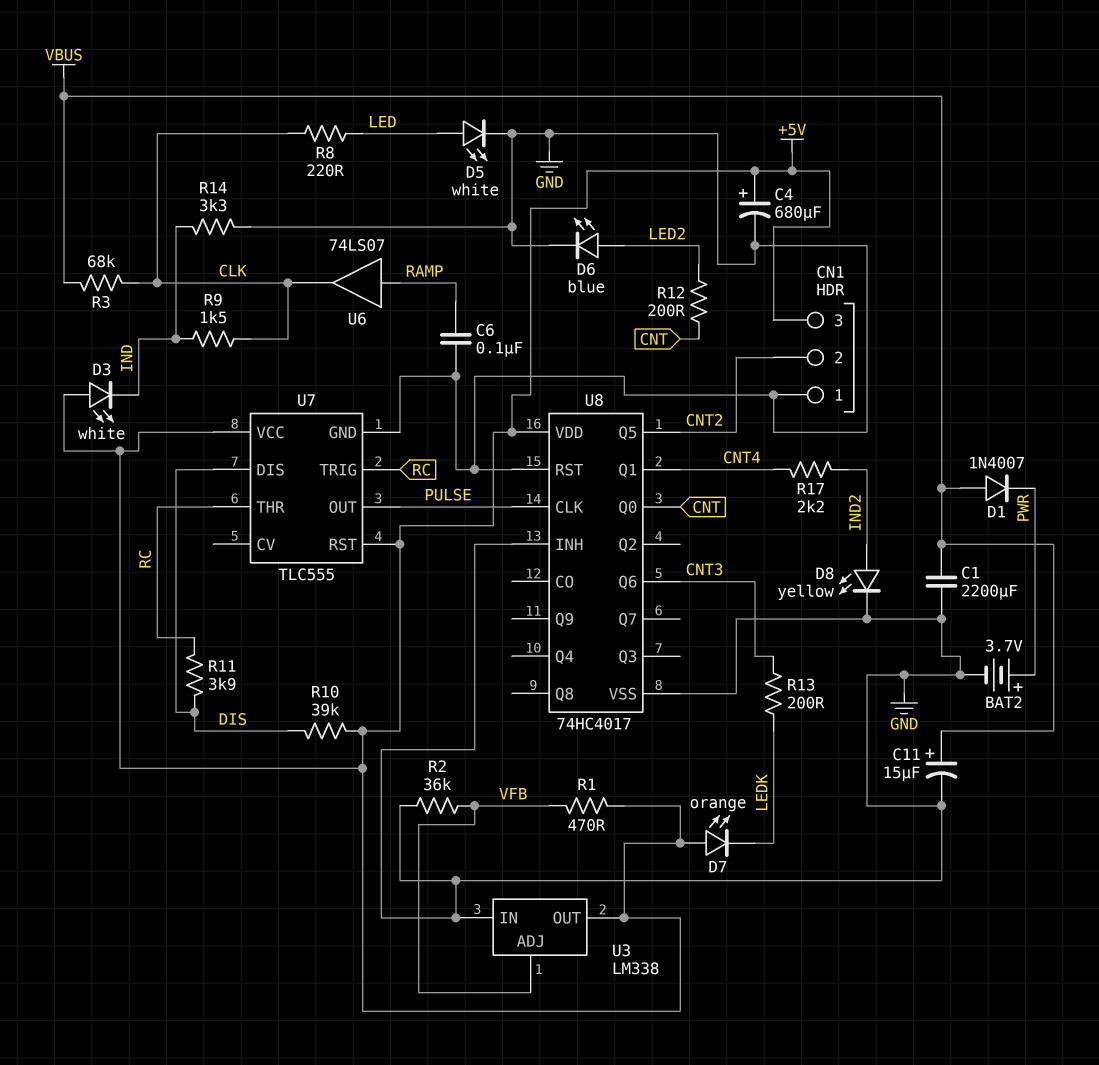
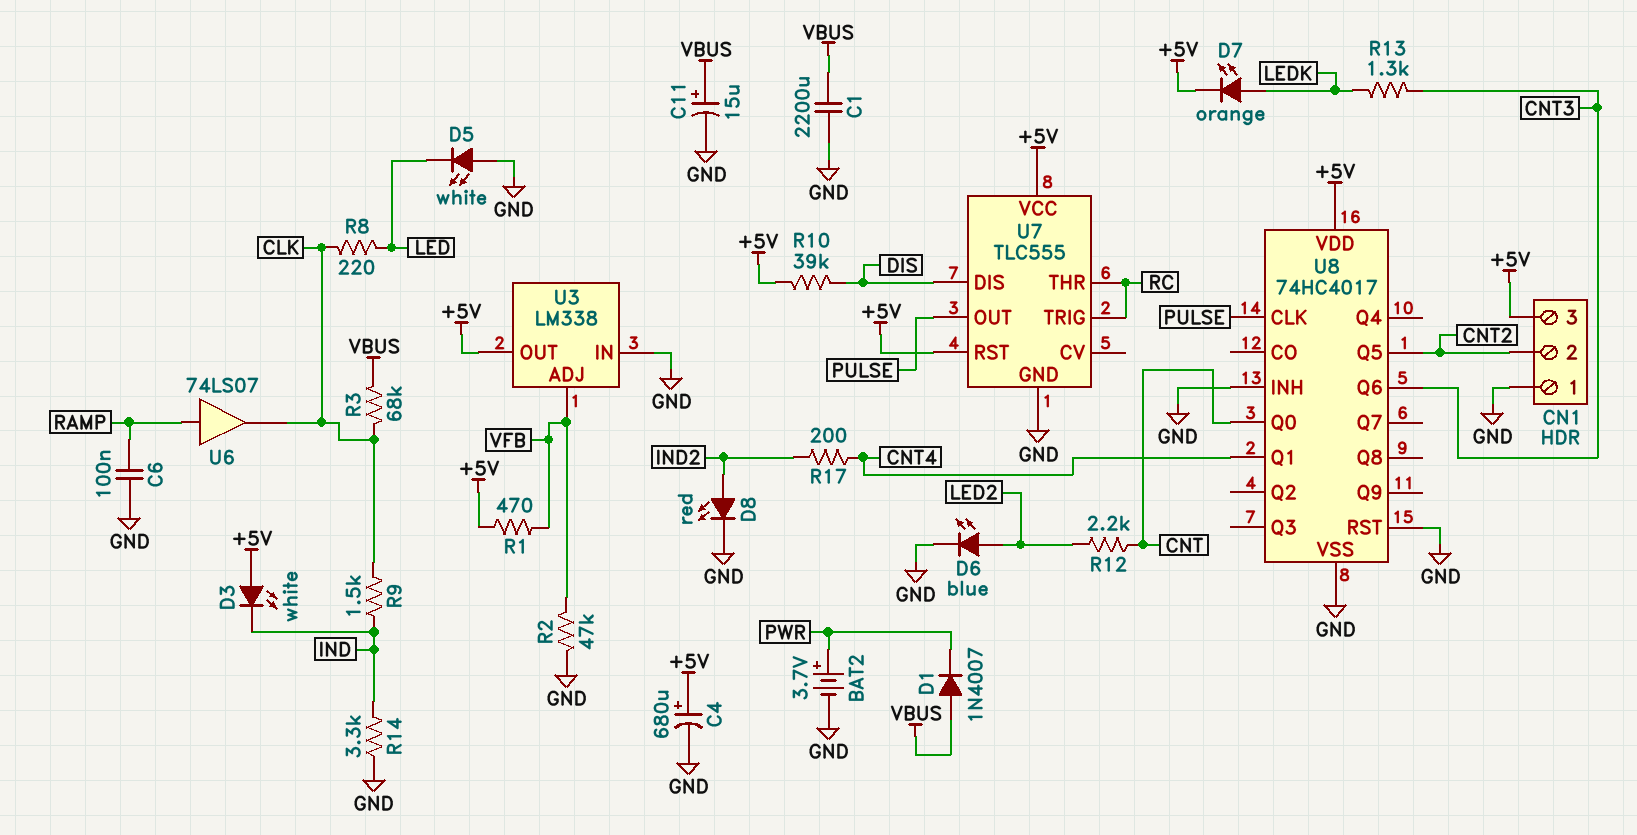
D5: LED white (A LED, K GND) -> LED white (A GND, K LED)
D7: LED orange (A +5V, K LEDK) -> LED orange (A LEDK, K +5V)
D8: LED yellow (A IND2, K GND) -> LED red (A IND2, K GND)
R2: 36k (GND, VFB) -> 47k (GND, VFB)
R11: 3.9k (DIS, RC) -> none
R12: 200 (CNT, LED2) -> 2.2k (CNT, LED2)
R13: 200 (CNT3, LEDK) -> 1.3k (CNT3, LEDK)
R17: 2.2k (CNT4, IND2) -> 200 (CNT4, IND2)

